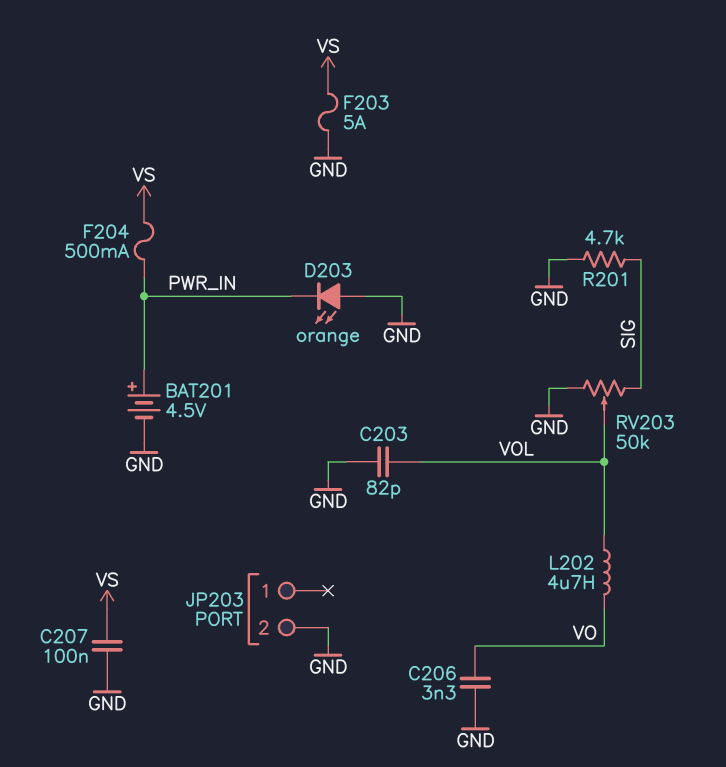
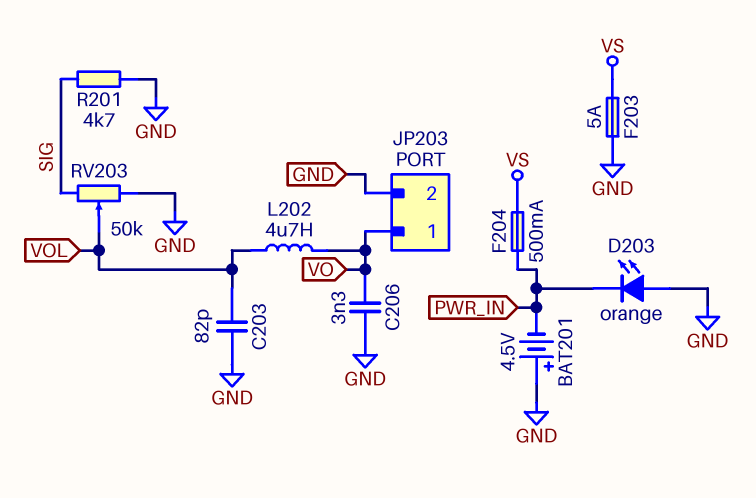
BAT201: 4.5V (plus PWR_IN, minus GND) -> 4.5V (plus GND, minus PWR_IN)
C207: 100nF (GND, VS) -> none
JP203 pin 1: none -> VO

